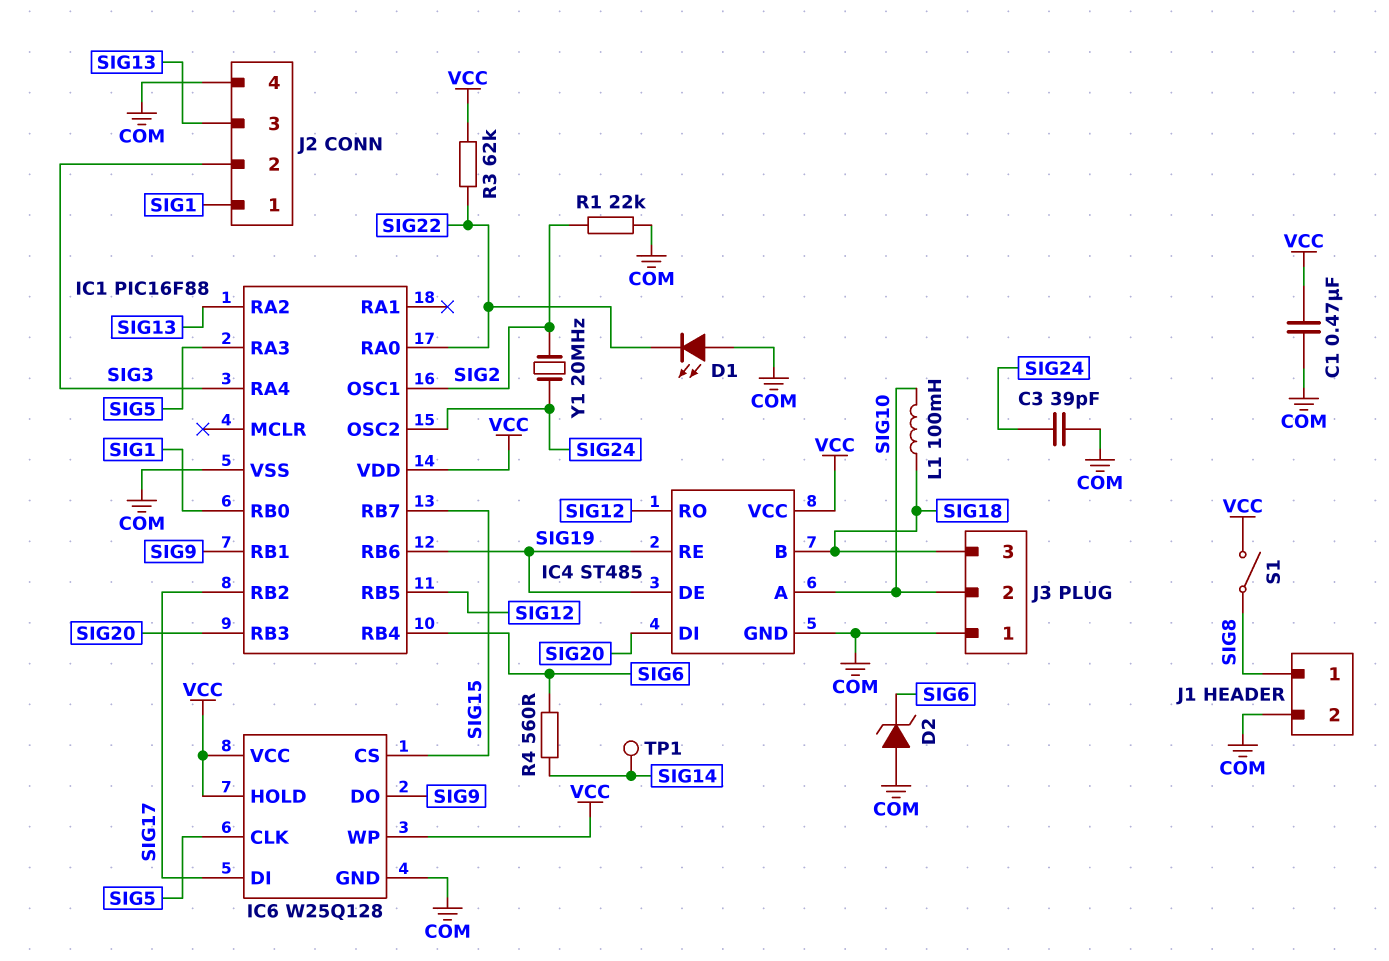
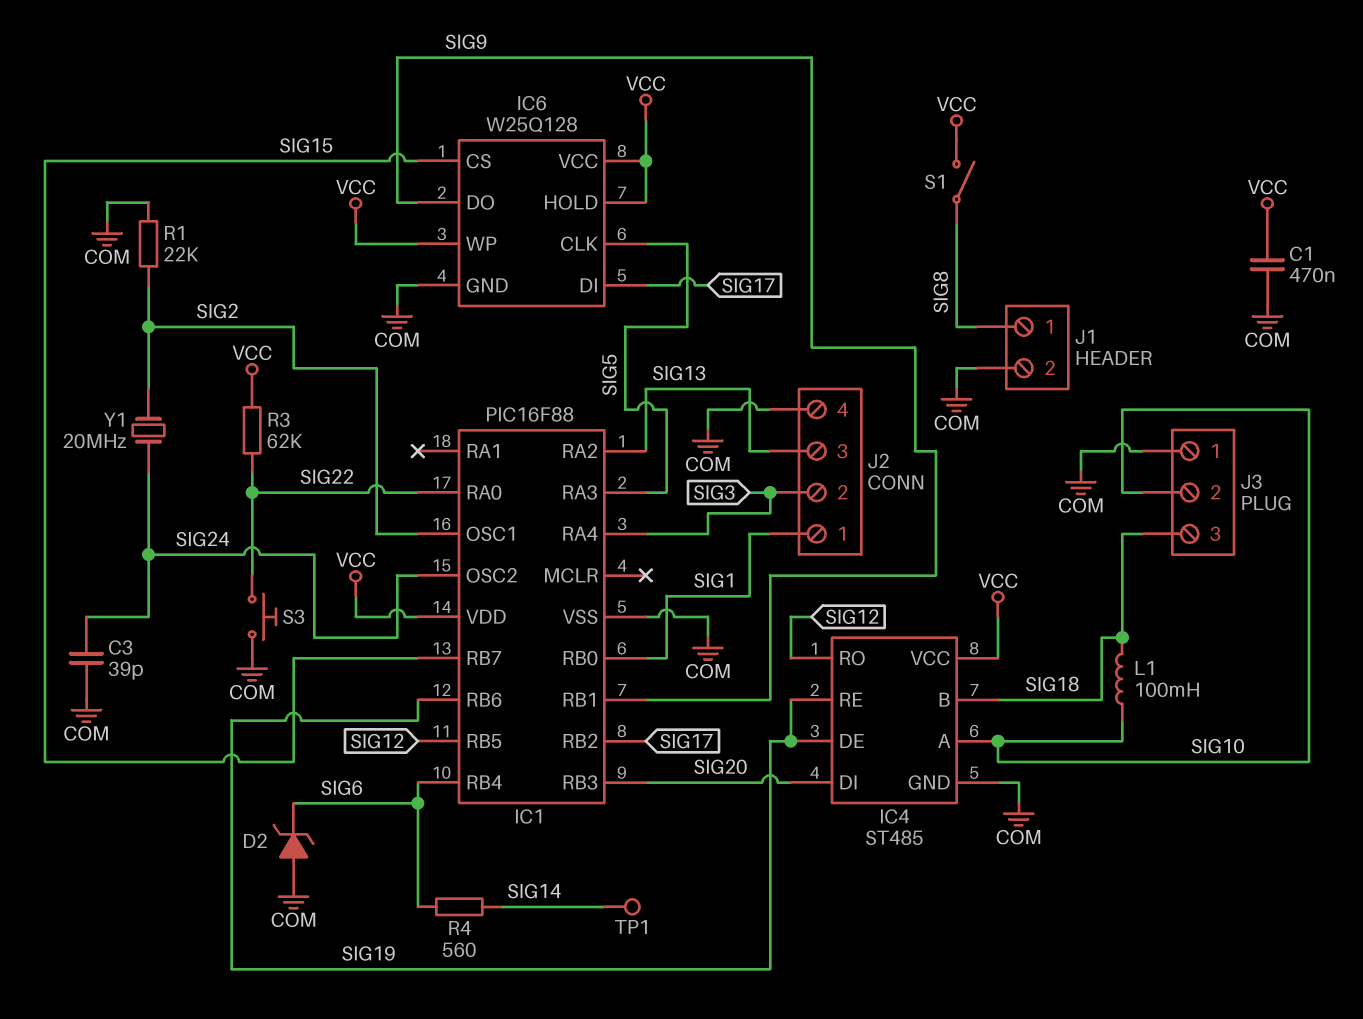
D1: LED (A COM, K SIG22) -> none
S3: none -> button (COM, SIG22)

